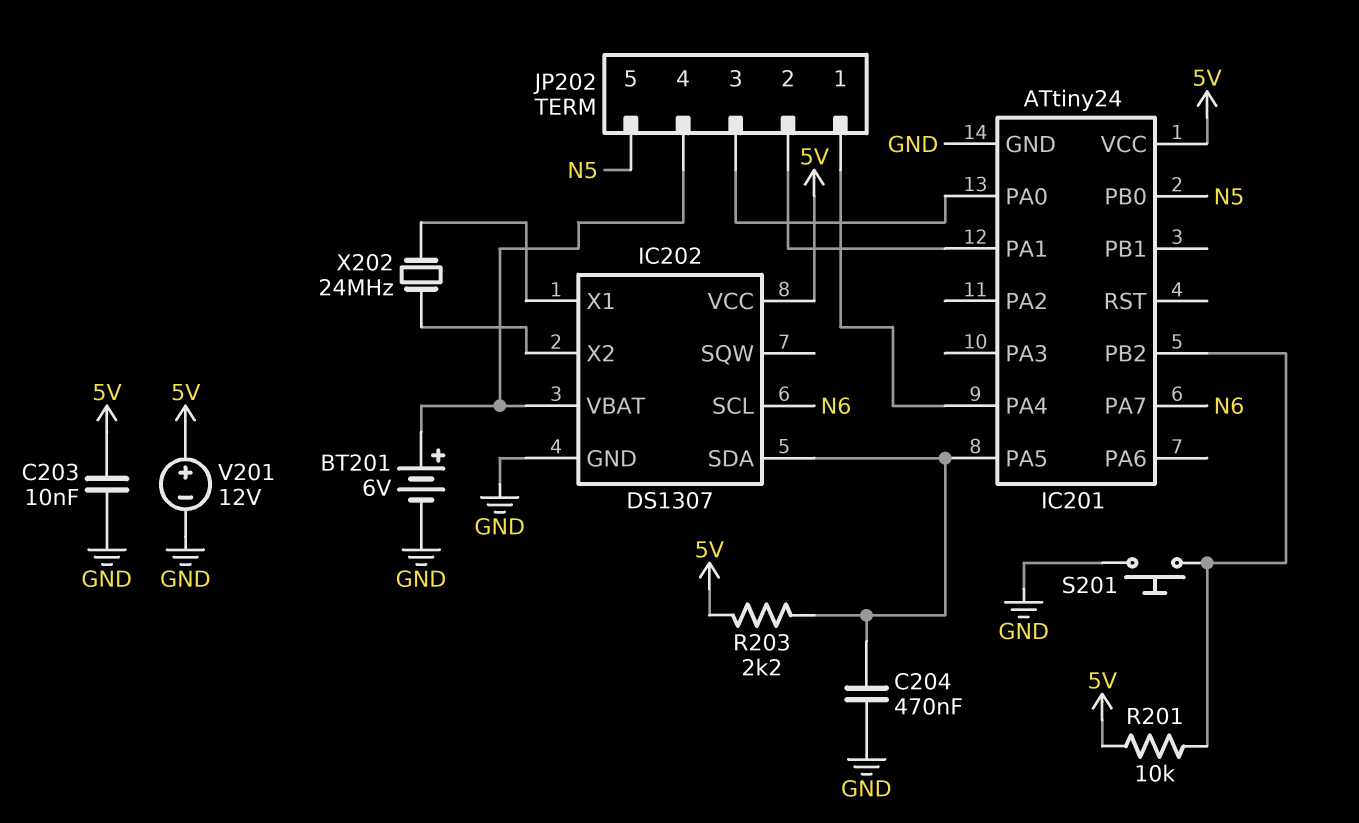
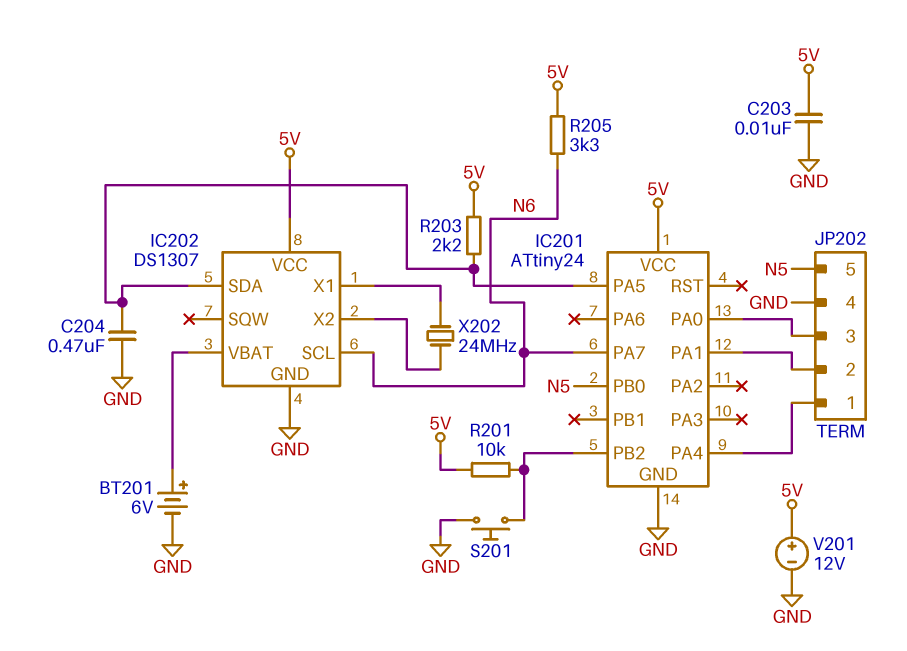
JP202 pin 4: IC202/VBAT -> GND
R205: none -> 3.3k (5V, N6)

